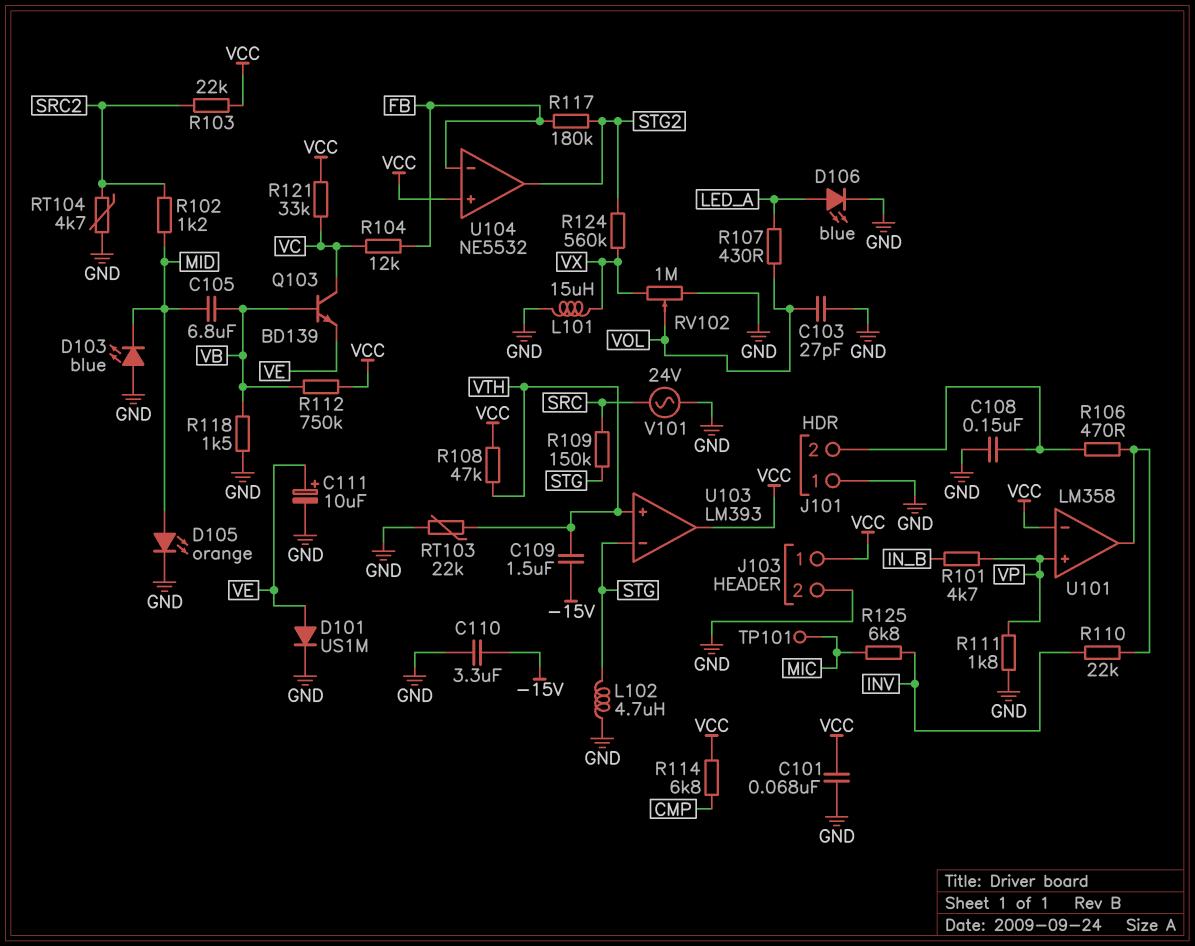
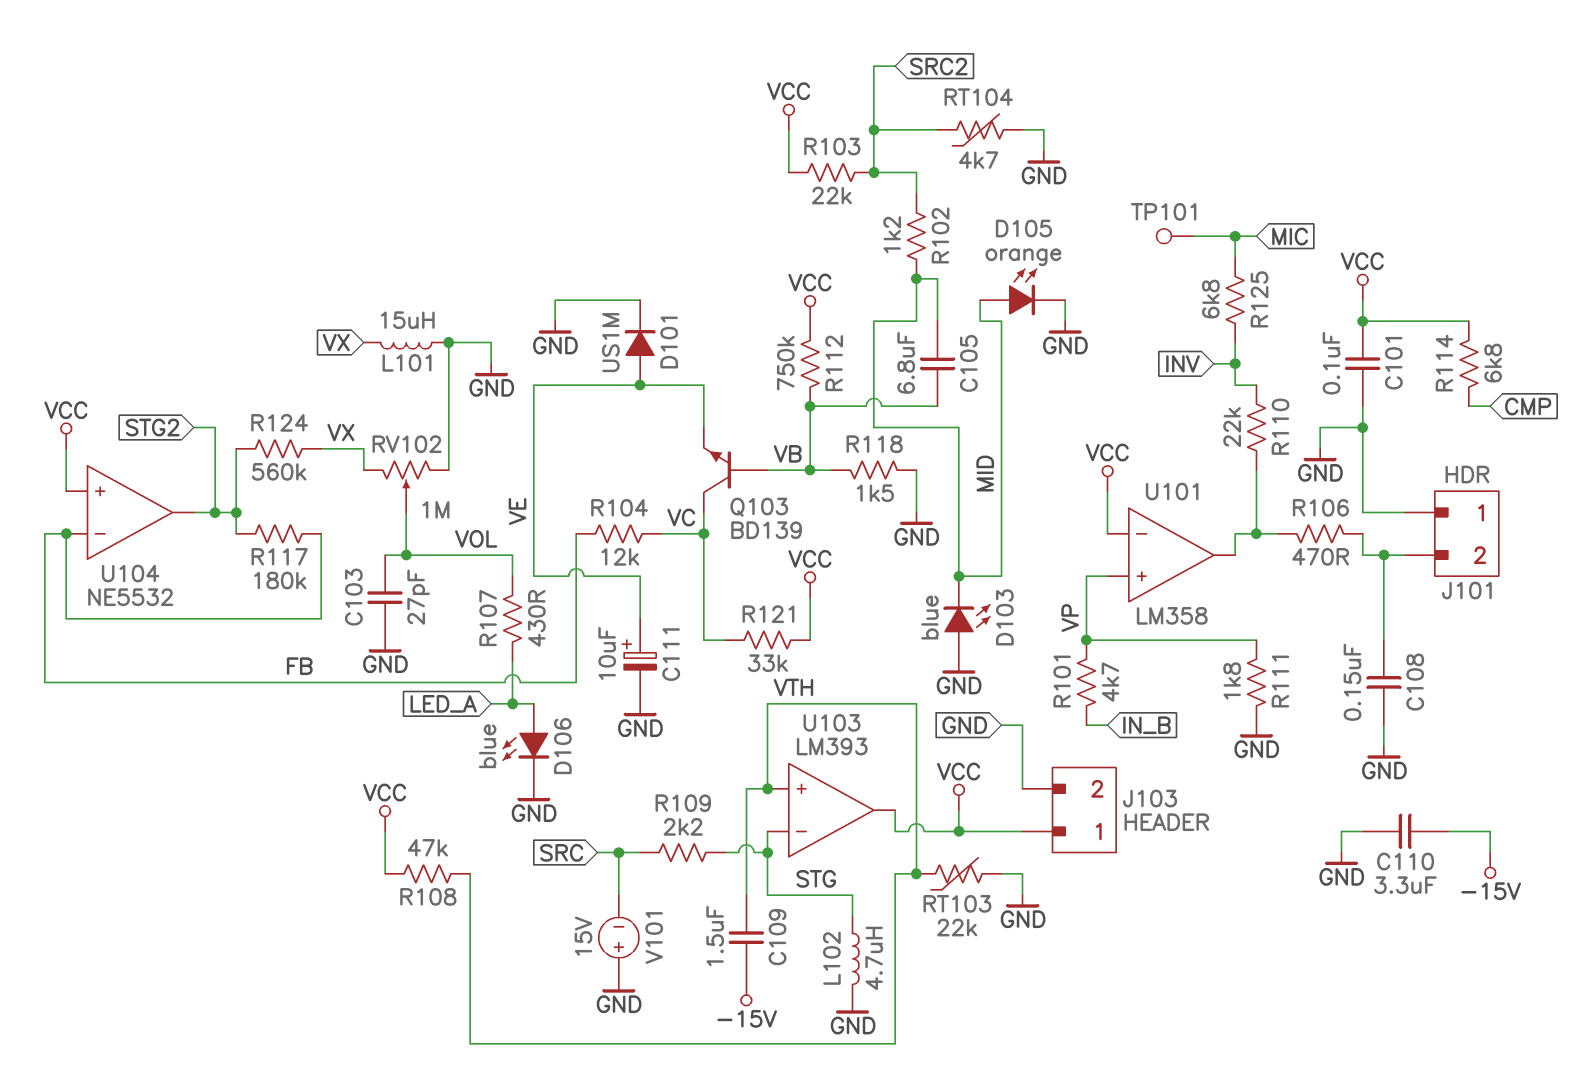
C101: 68nF (GND, VCC) -> 100nF (GND, VCC)
R109: 150k (SRC, STG) -> 2.2k (SRC, STG)
V101: AC 24V (GND, SRC) -> 15V (plus GND, minus SRC)

